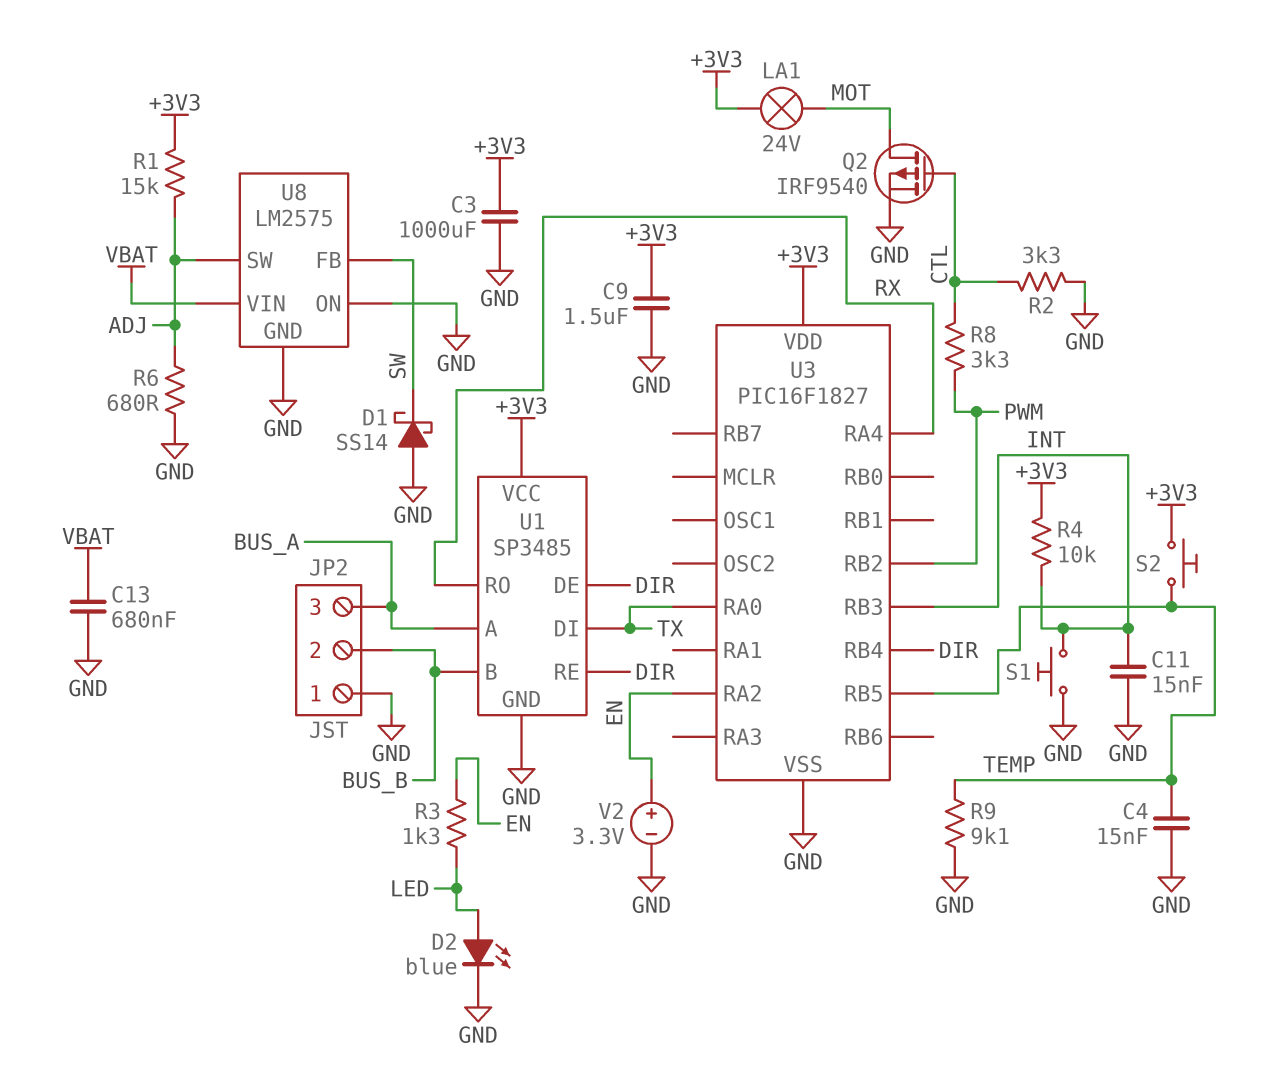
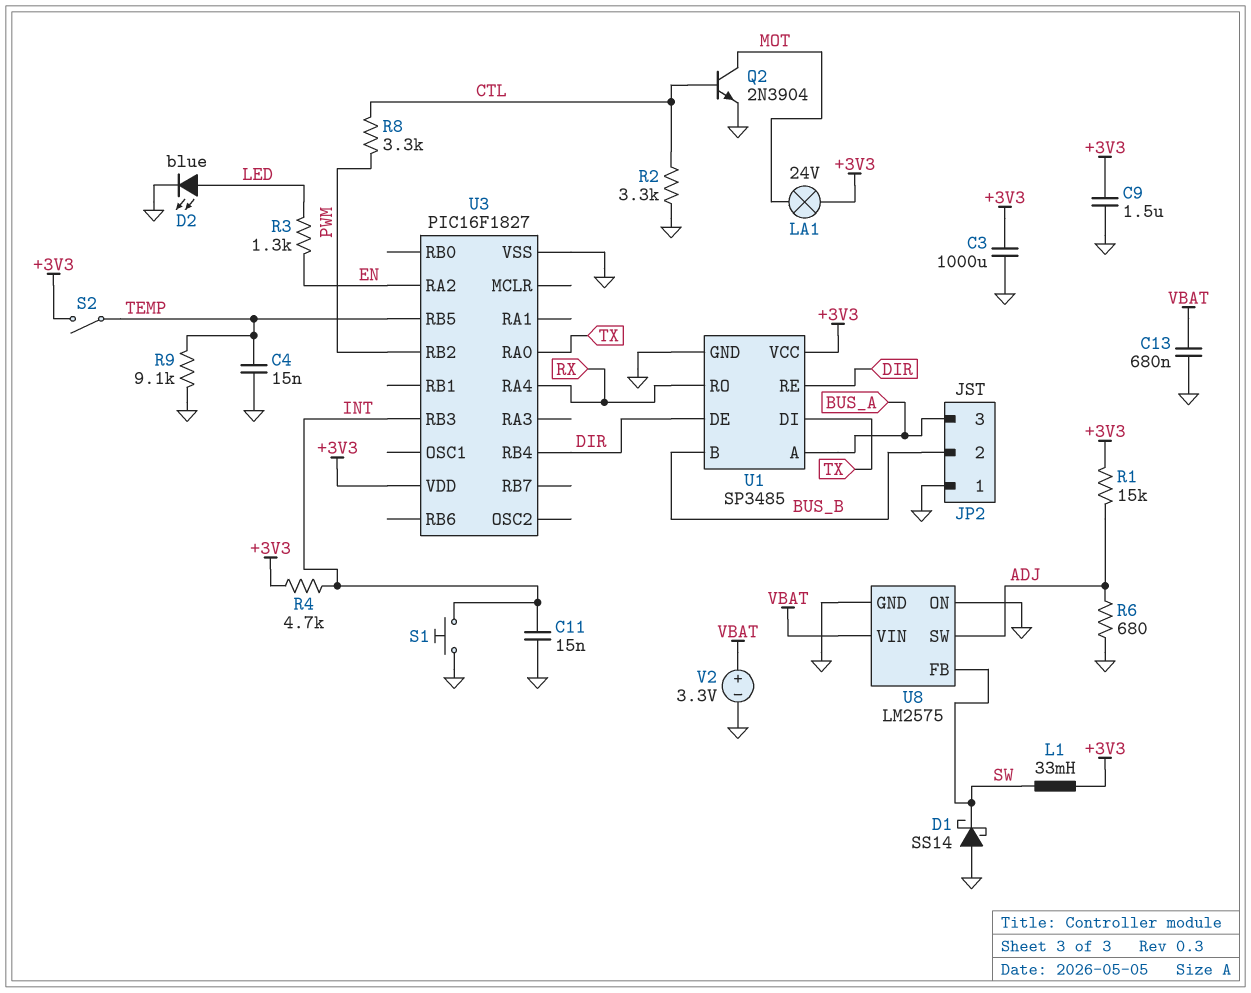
L1: none -> 33mH (+3V3, SW)
Q2: PMOS IRF9540 (G CTL, D MOT, S GND) -> NPN 2N3904 (B CTL, C MOT, E GND)
R4: 10k (+3V3, INT) -> 4.7k (+3V3, INT)
S2: button (+3V3, TEMP) -> switch (+3V3, TEMP)
V2: 3.3V (plus EN, minus GND) -> 3.3V (plus VBAT, minus GND)

